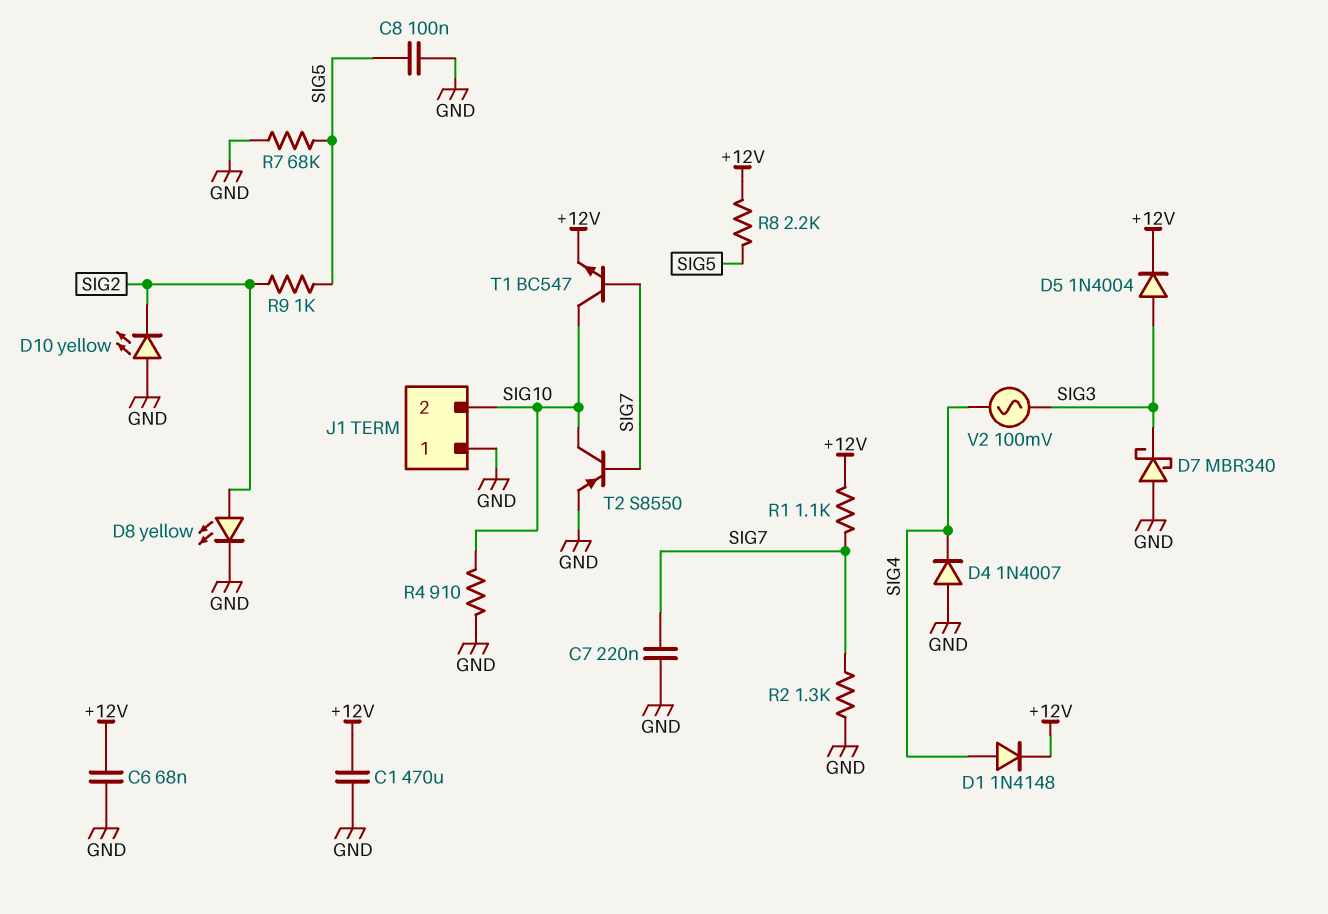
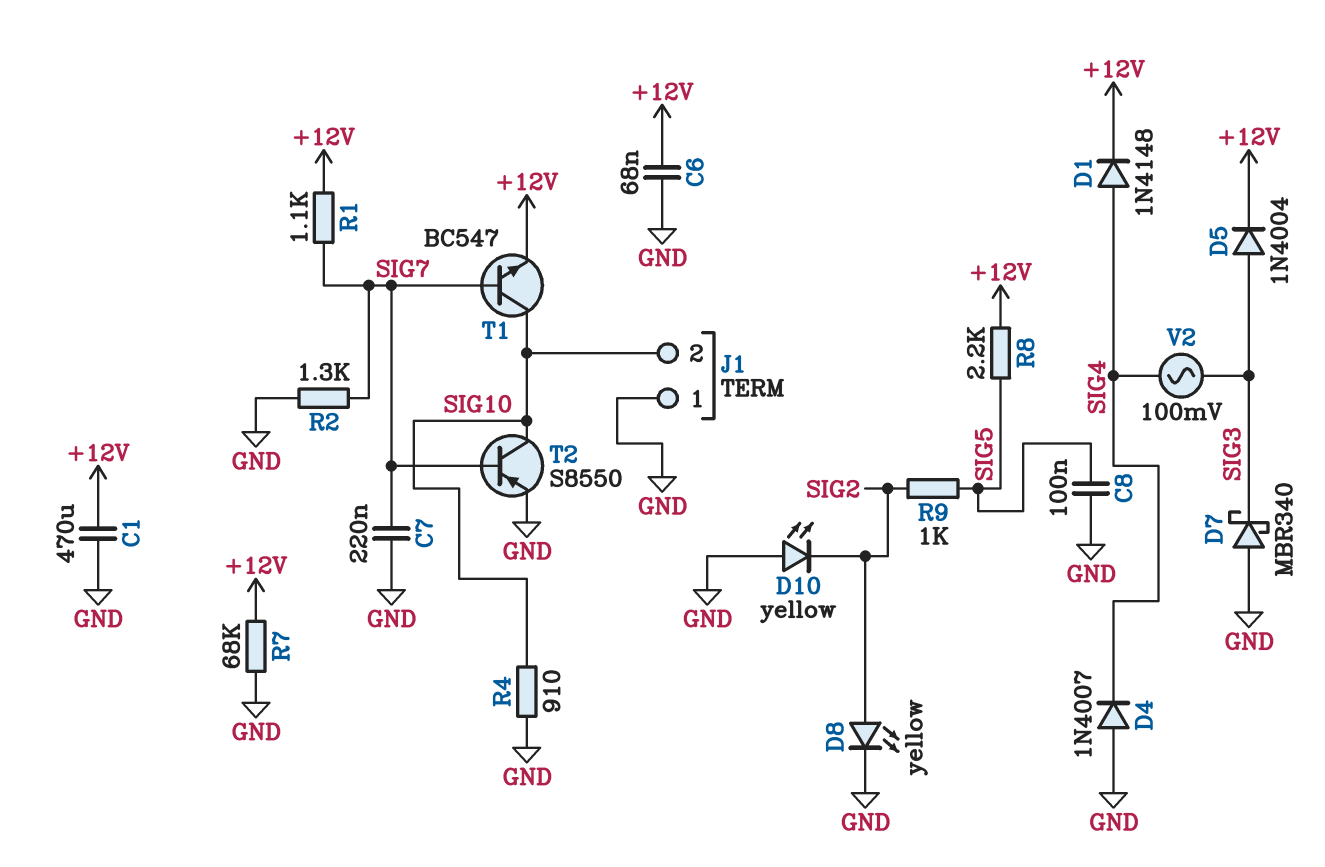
R7: 68k (GND, SIG5) -> 68k (+12V, GND)

